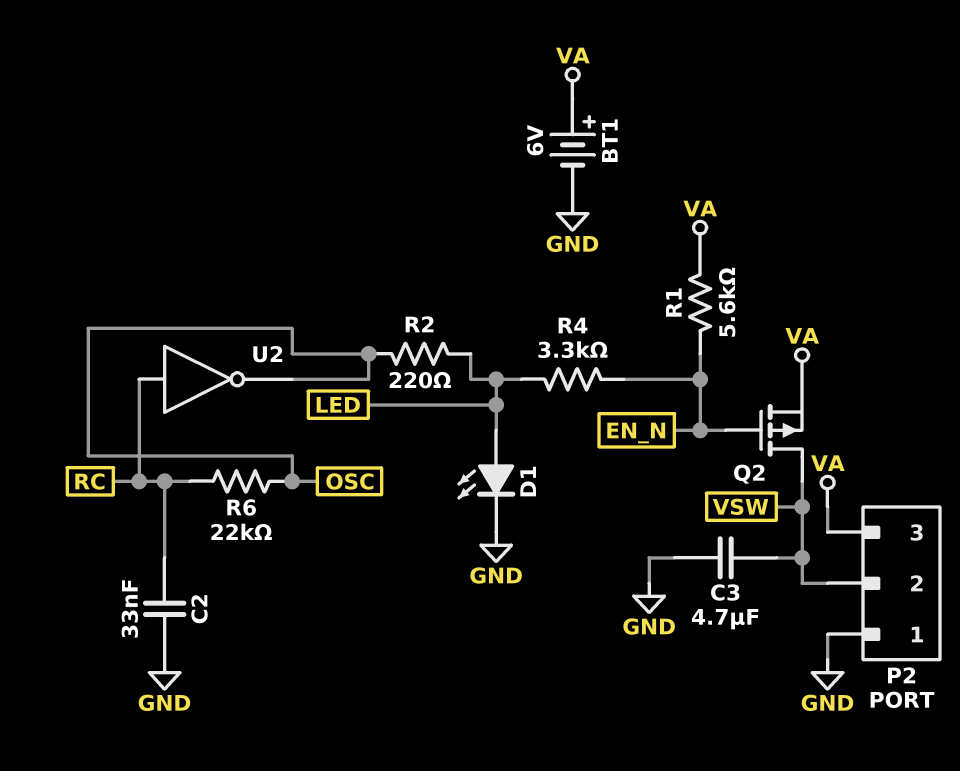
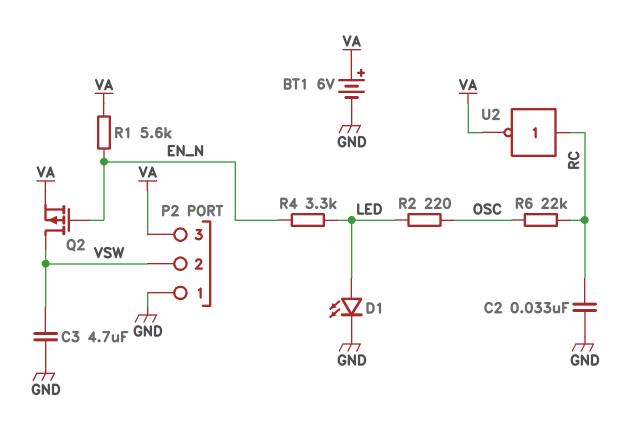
U2: NOT (in RC, out OSC) -> NOT (in RC, out VA)

